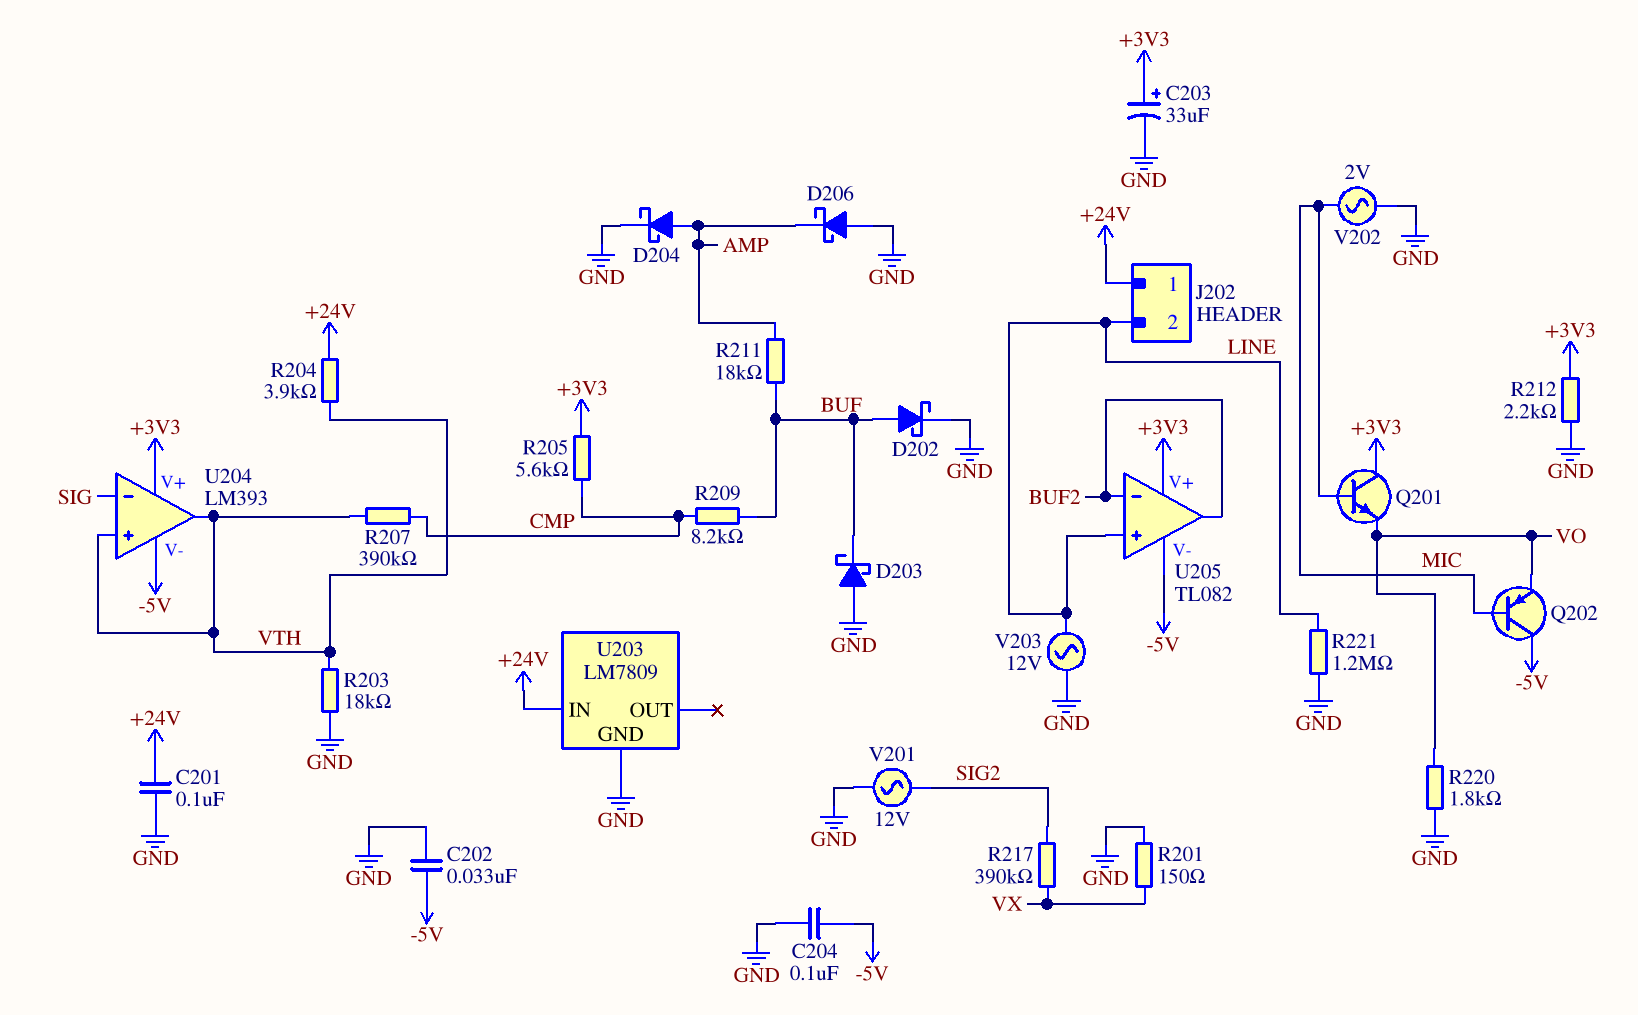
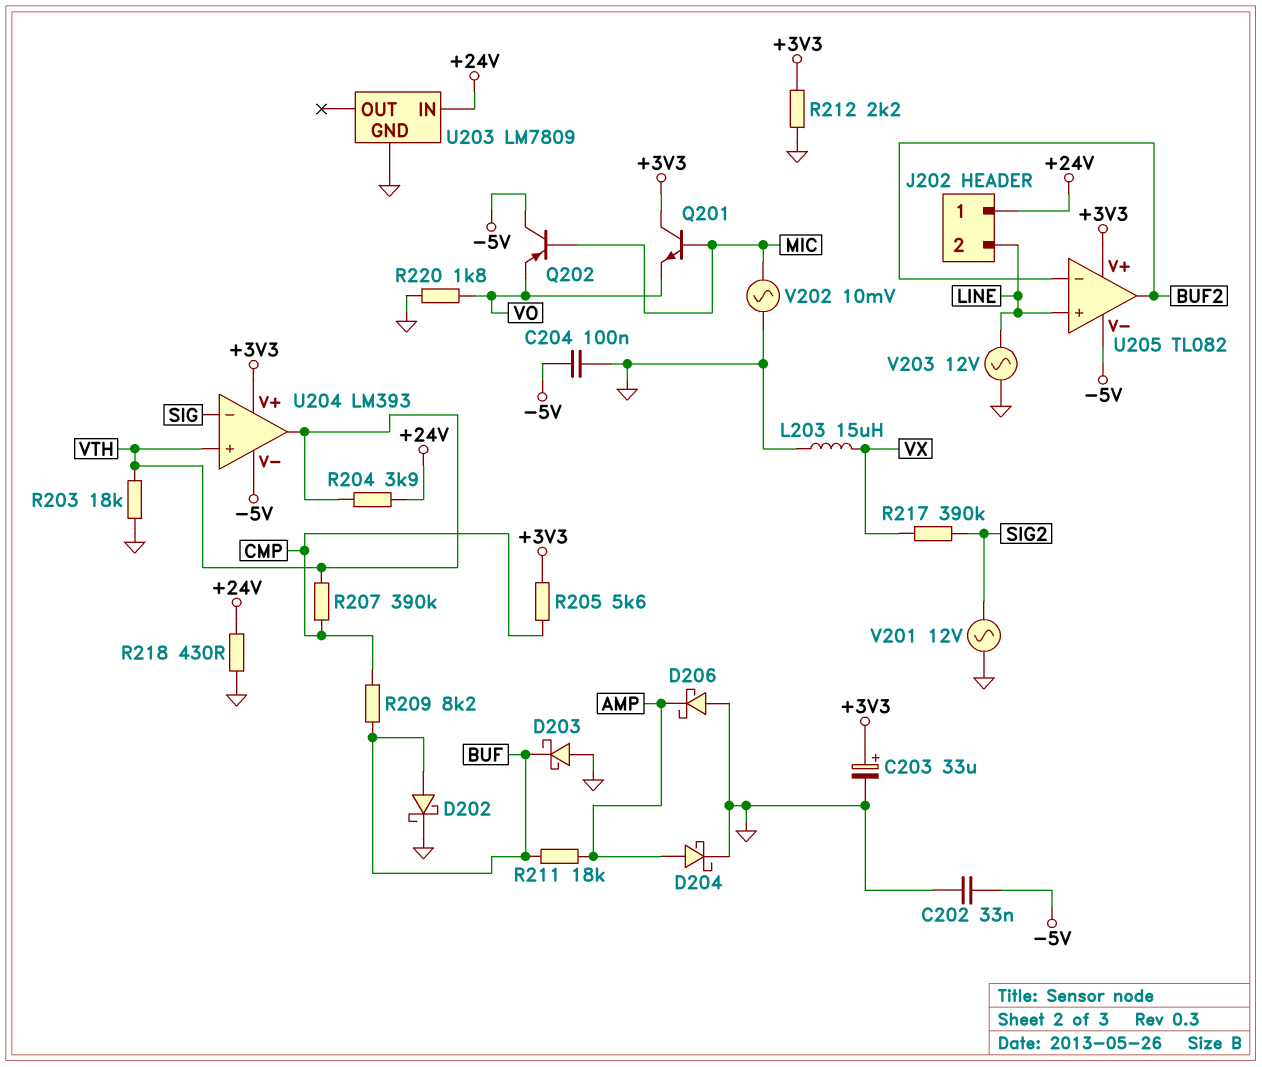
C201: 100nF (+24V, GND) -> none
L203: none -> 15uH (GND, VX)
R201: 150 (GND, VX) -> none
R218: none -> 430 (+24V, GND)
R221: 1.2M (GND, LINE) -> none
V202: AC 2V (GND, MIC) -> AC 10mV (GND, MIC)

